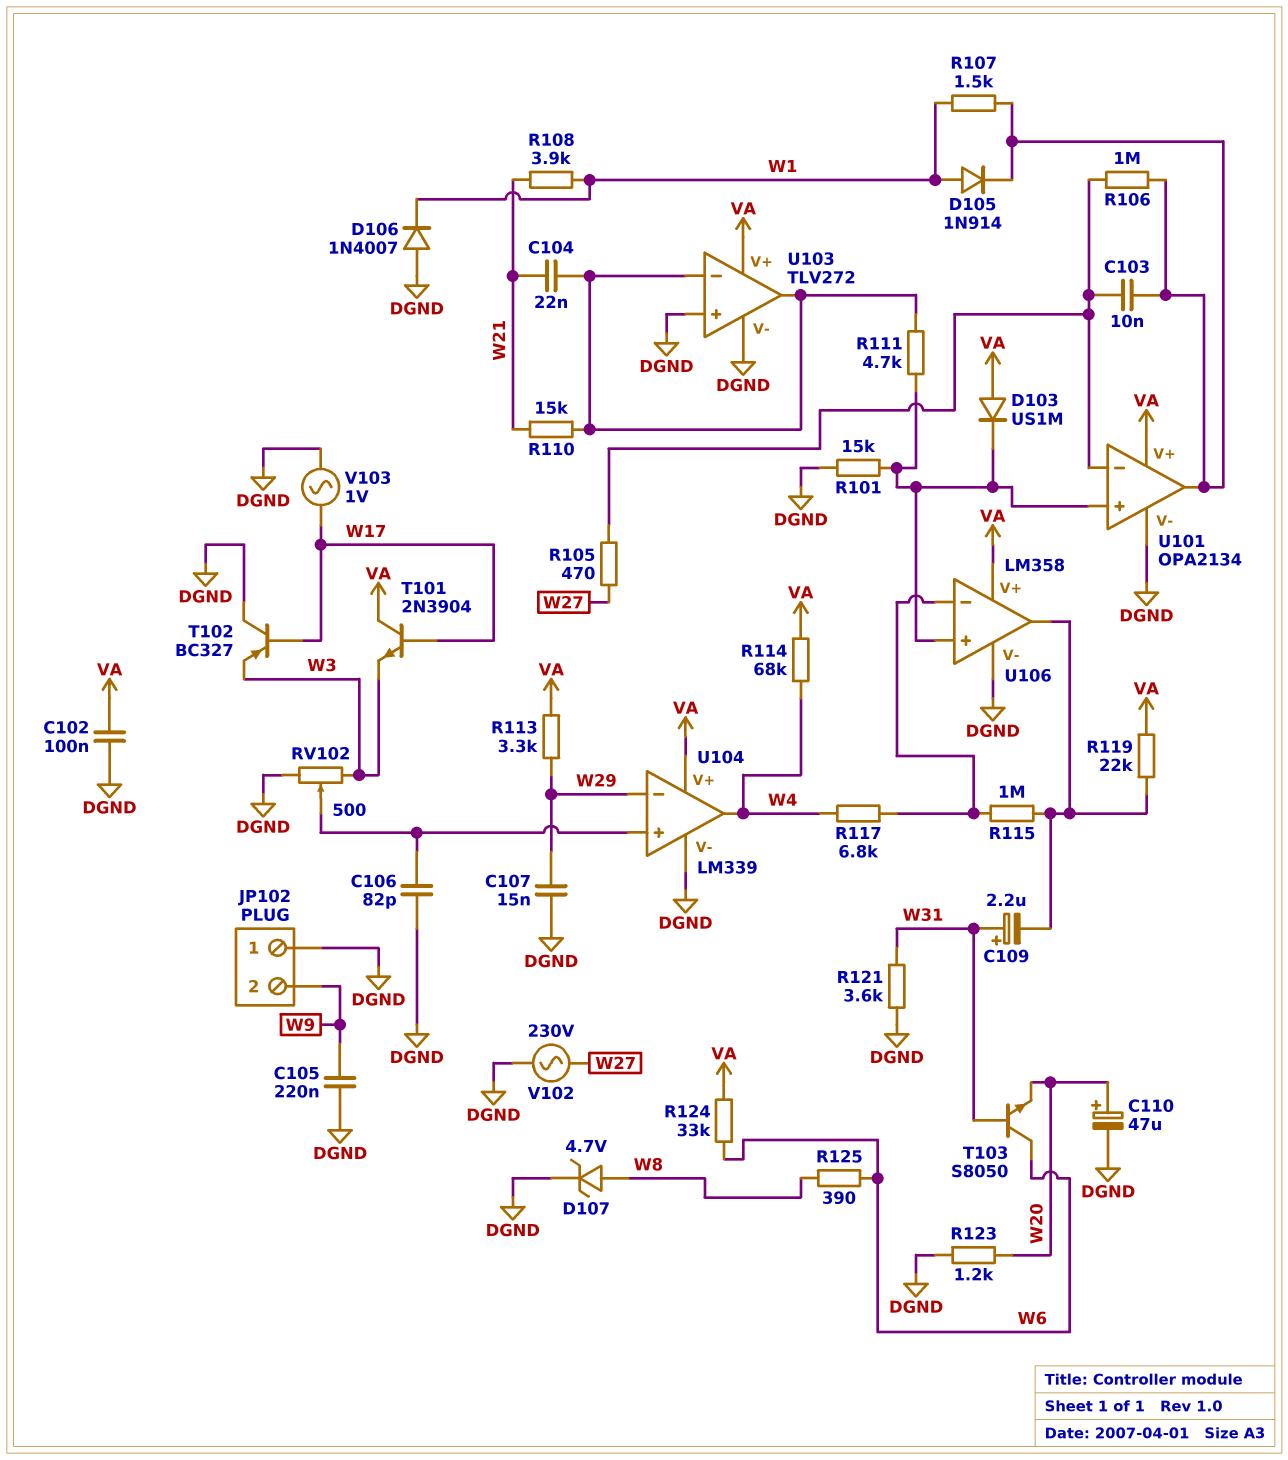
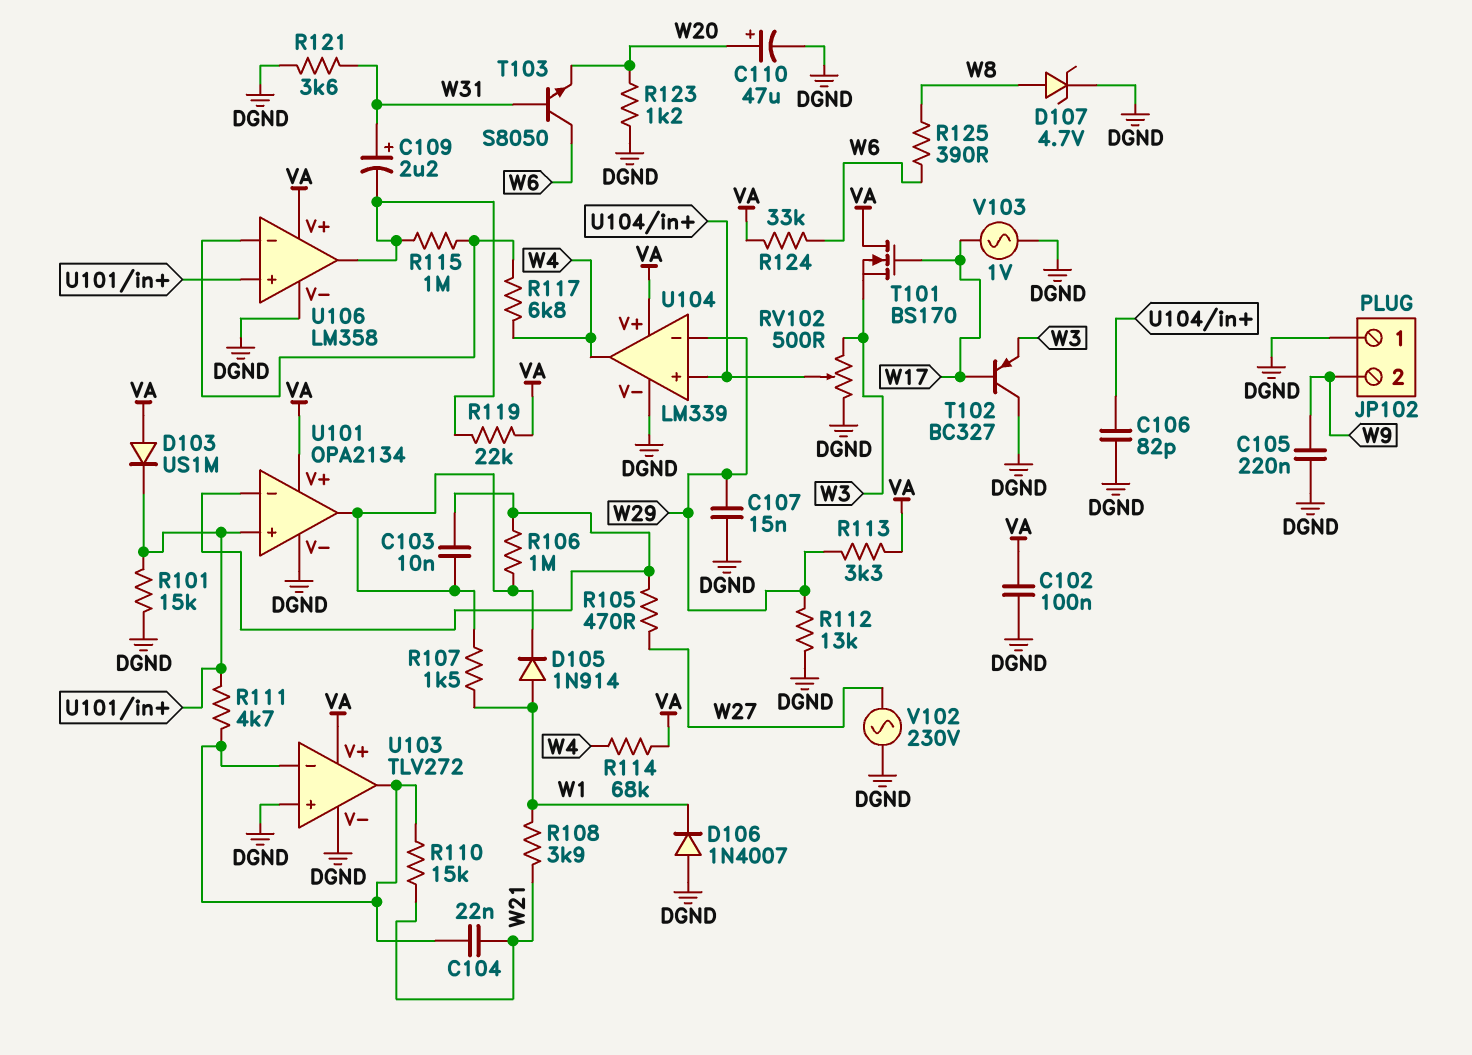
R112: none -> 13k (DGND, W29)
T101: NPN 2N3904 (B W17, C VA, E W3) -> NMOS BS170 (G W17, D VA, S W3)

